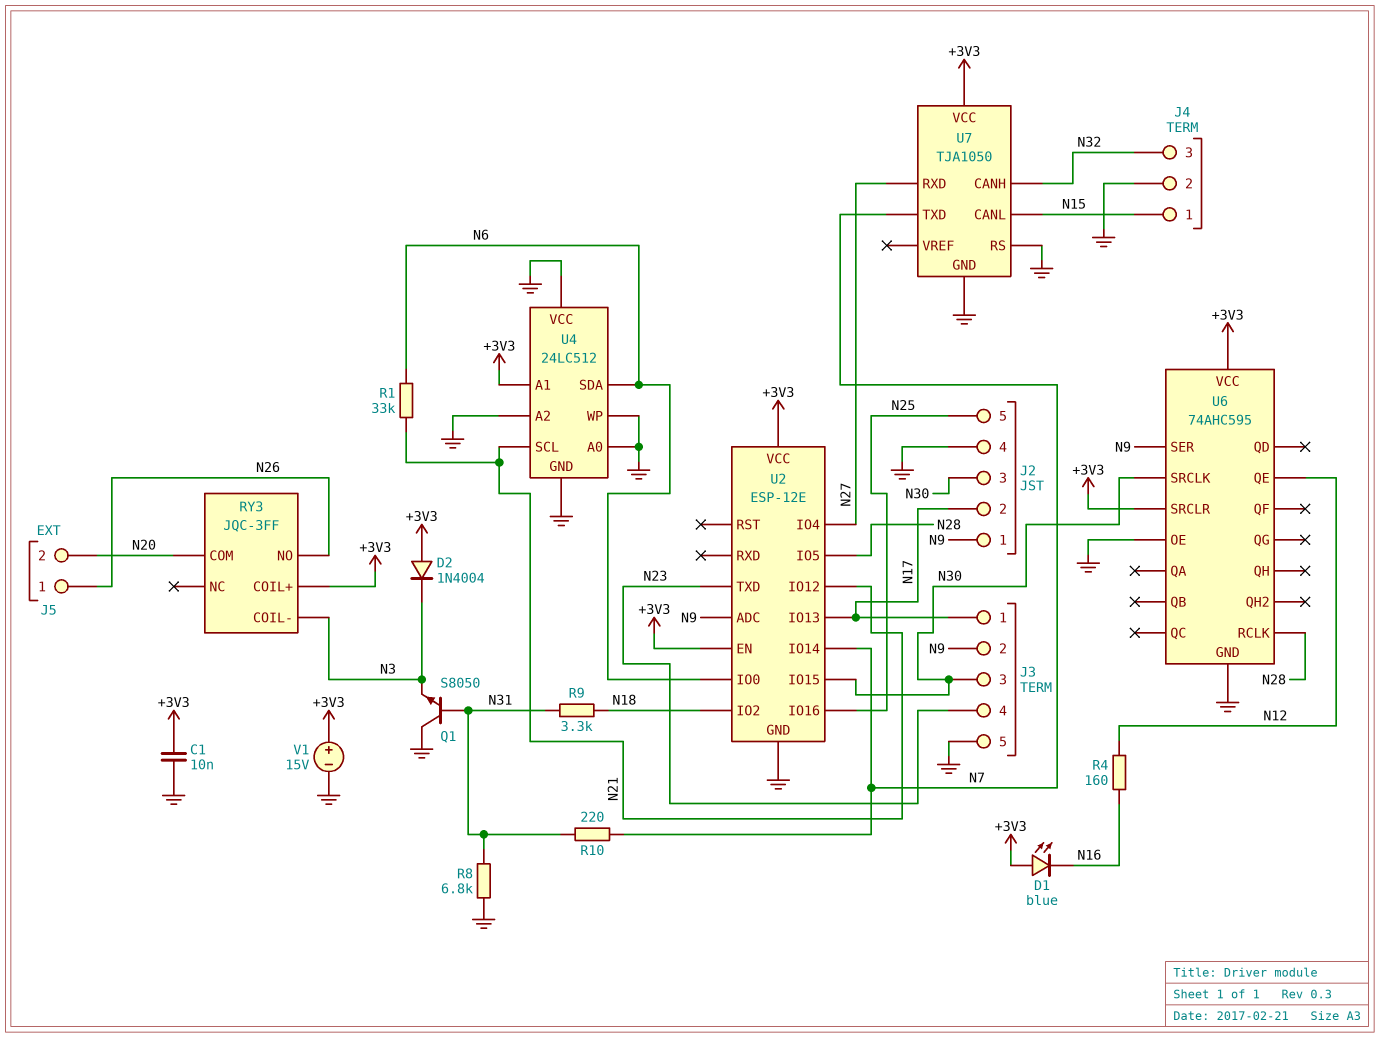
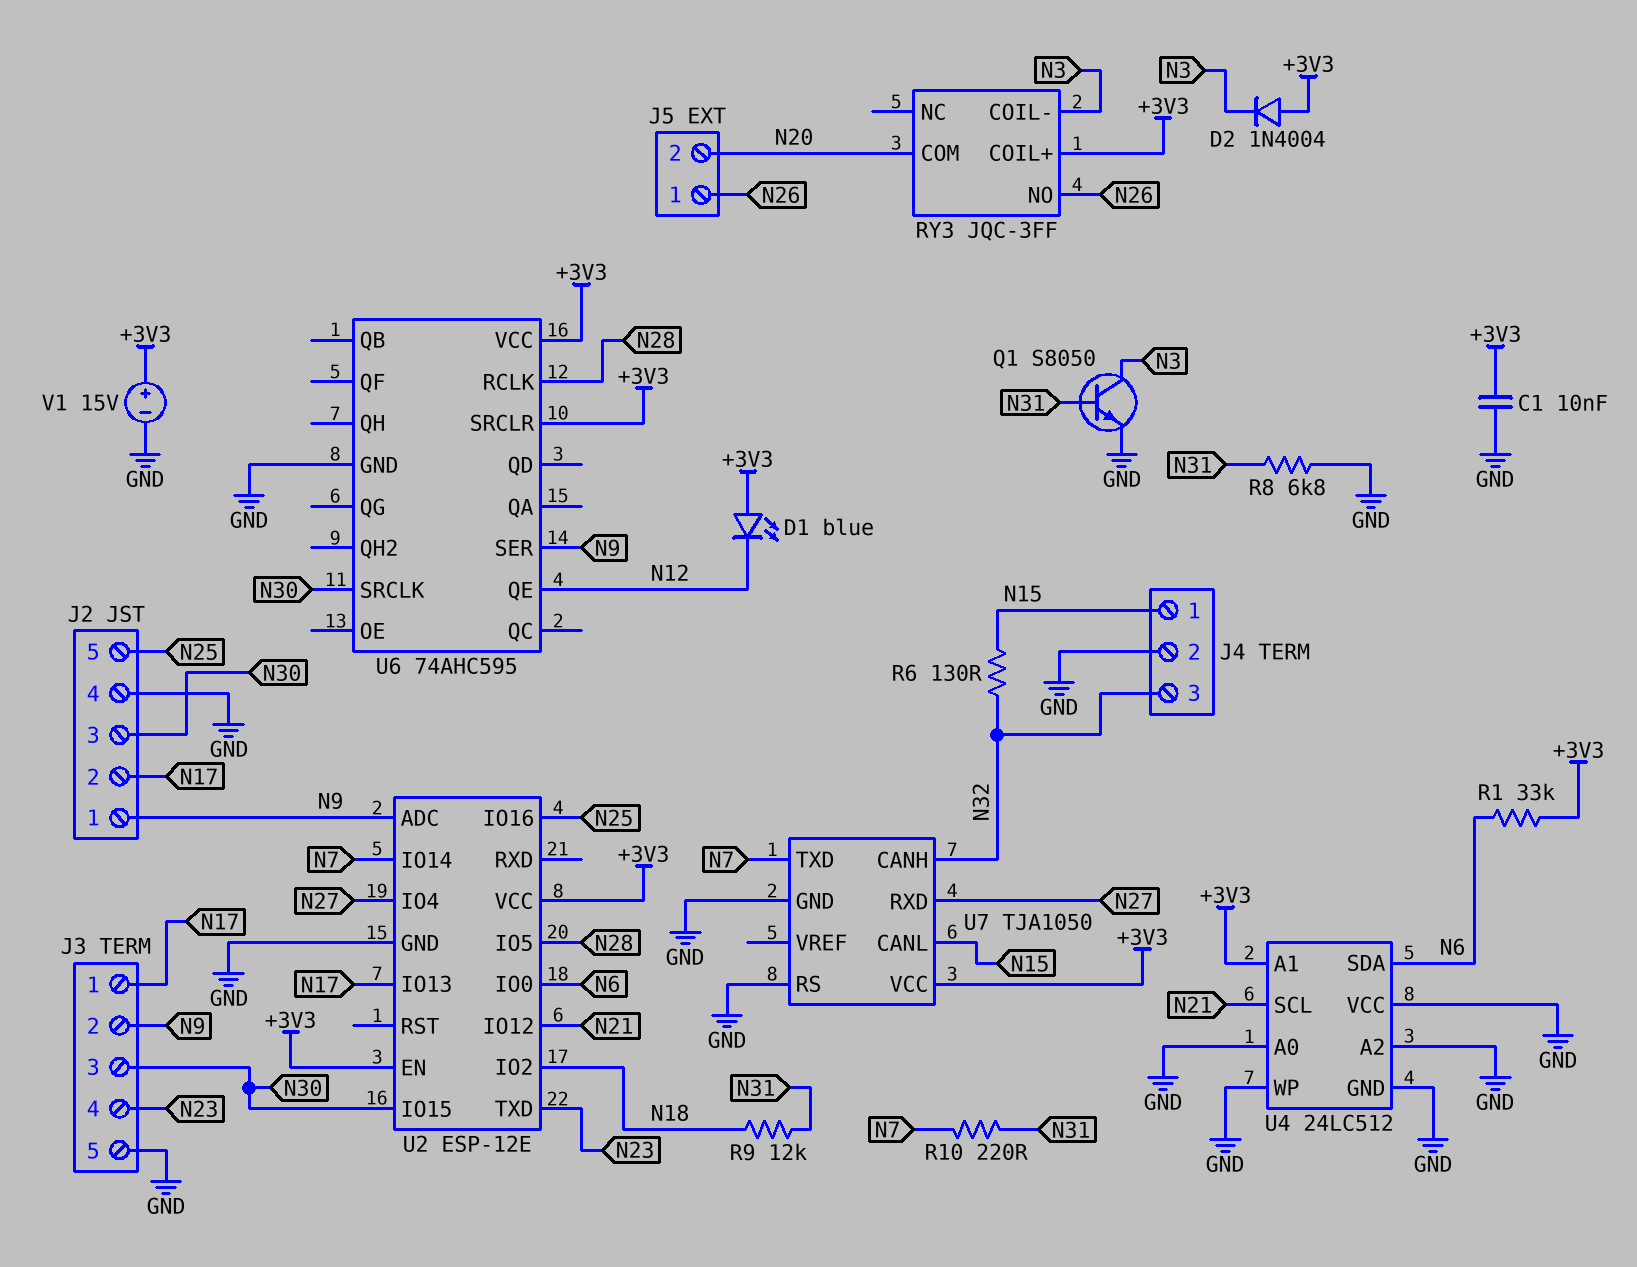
D1: LED blue (A +3V3, K N16) -> LED blue (A +3V3, K N12)
Q1: NPN S8050 (B N31, C GND, E N3) -> NPN S8050 (B N31, C N3, E GND)
R1: 33k (N6, N21) -> 33k (+3V3, N6)
R4: 160 (N12, N16) -> none
R6: none -> 130 (N15, N32)
R9: 3.3k (N18, N31) -> 12k (N18, N31)
U6 pin OE: GND -> none

